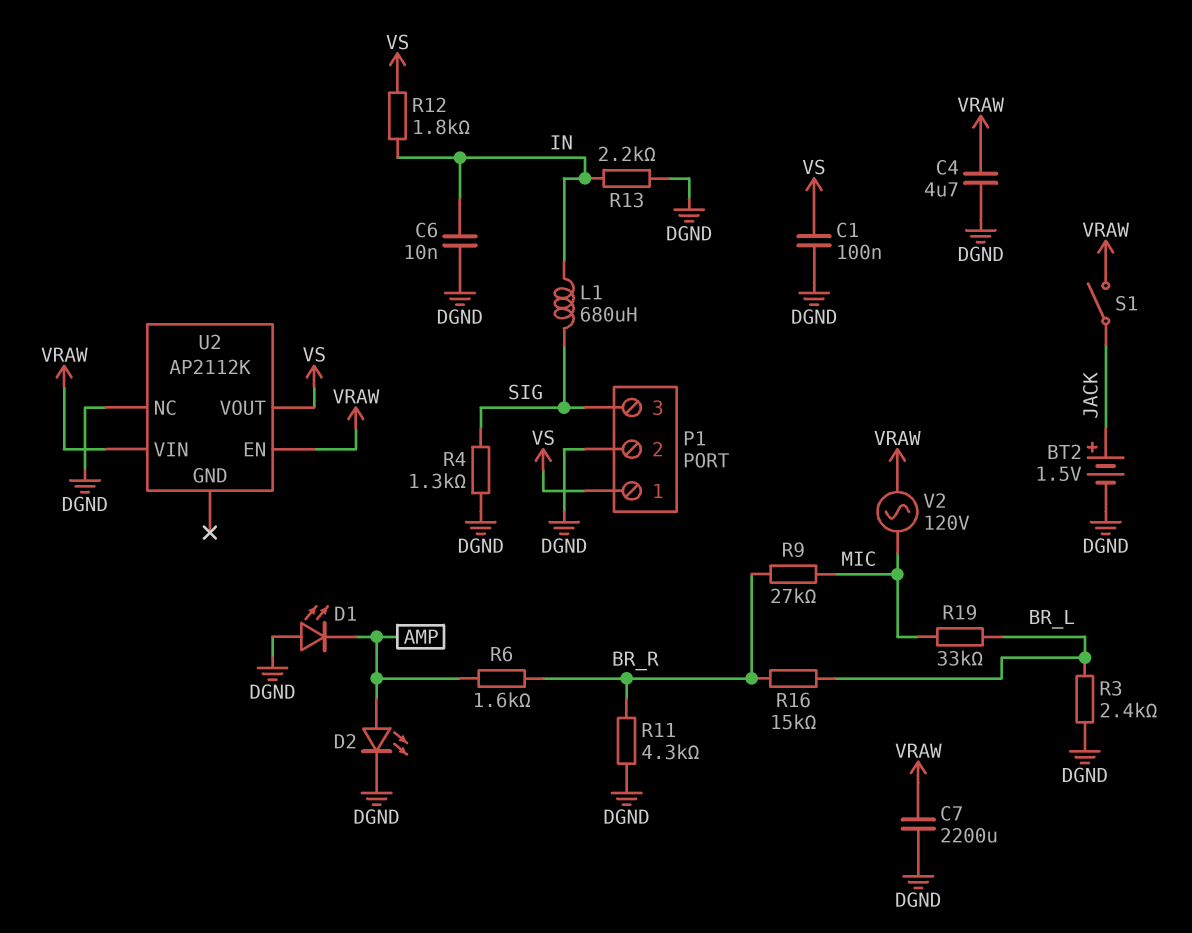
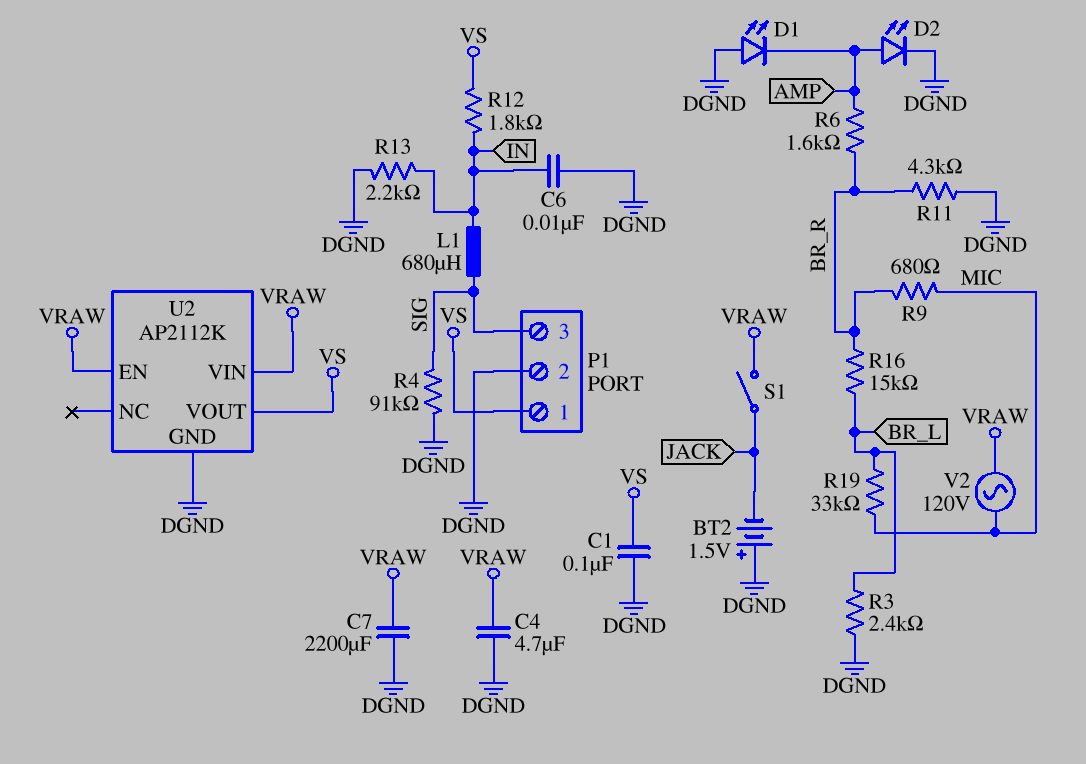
BT2: 1.5V (plus JACK, minus DGND) -> 1.5V (plus DGND, minus JACK)
R4: 1.3k (DGND, SIG) -> 91k (DGND, SIG)
R9: 27k (BR_R, MIC) -> 680 (BR_R, MIC)
U2 pin GND: none -> DGND
U2 pin NC: DGND -> none

